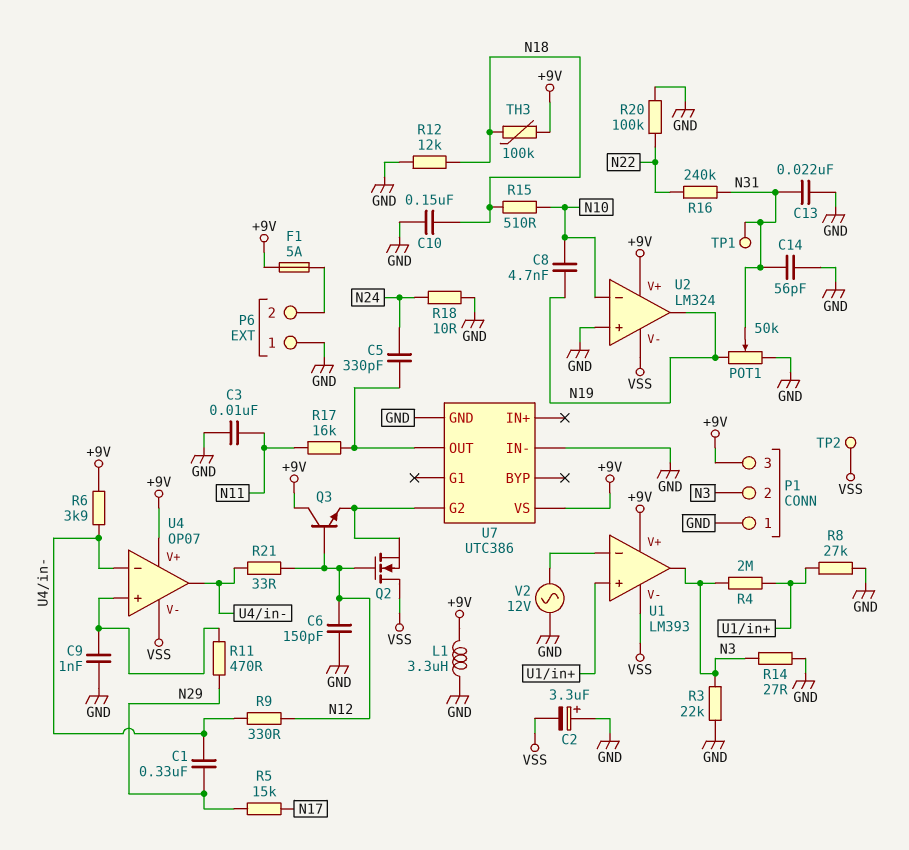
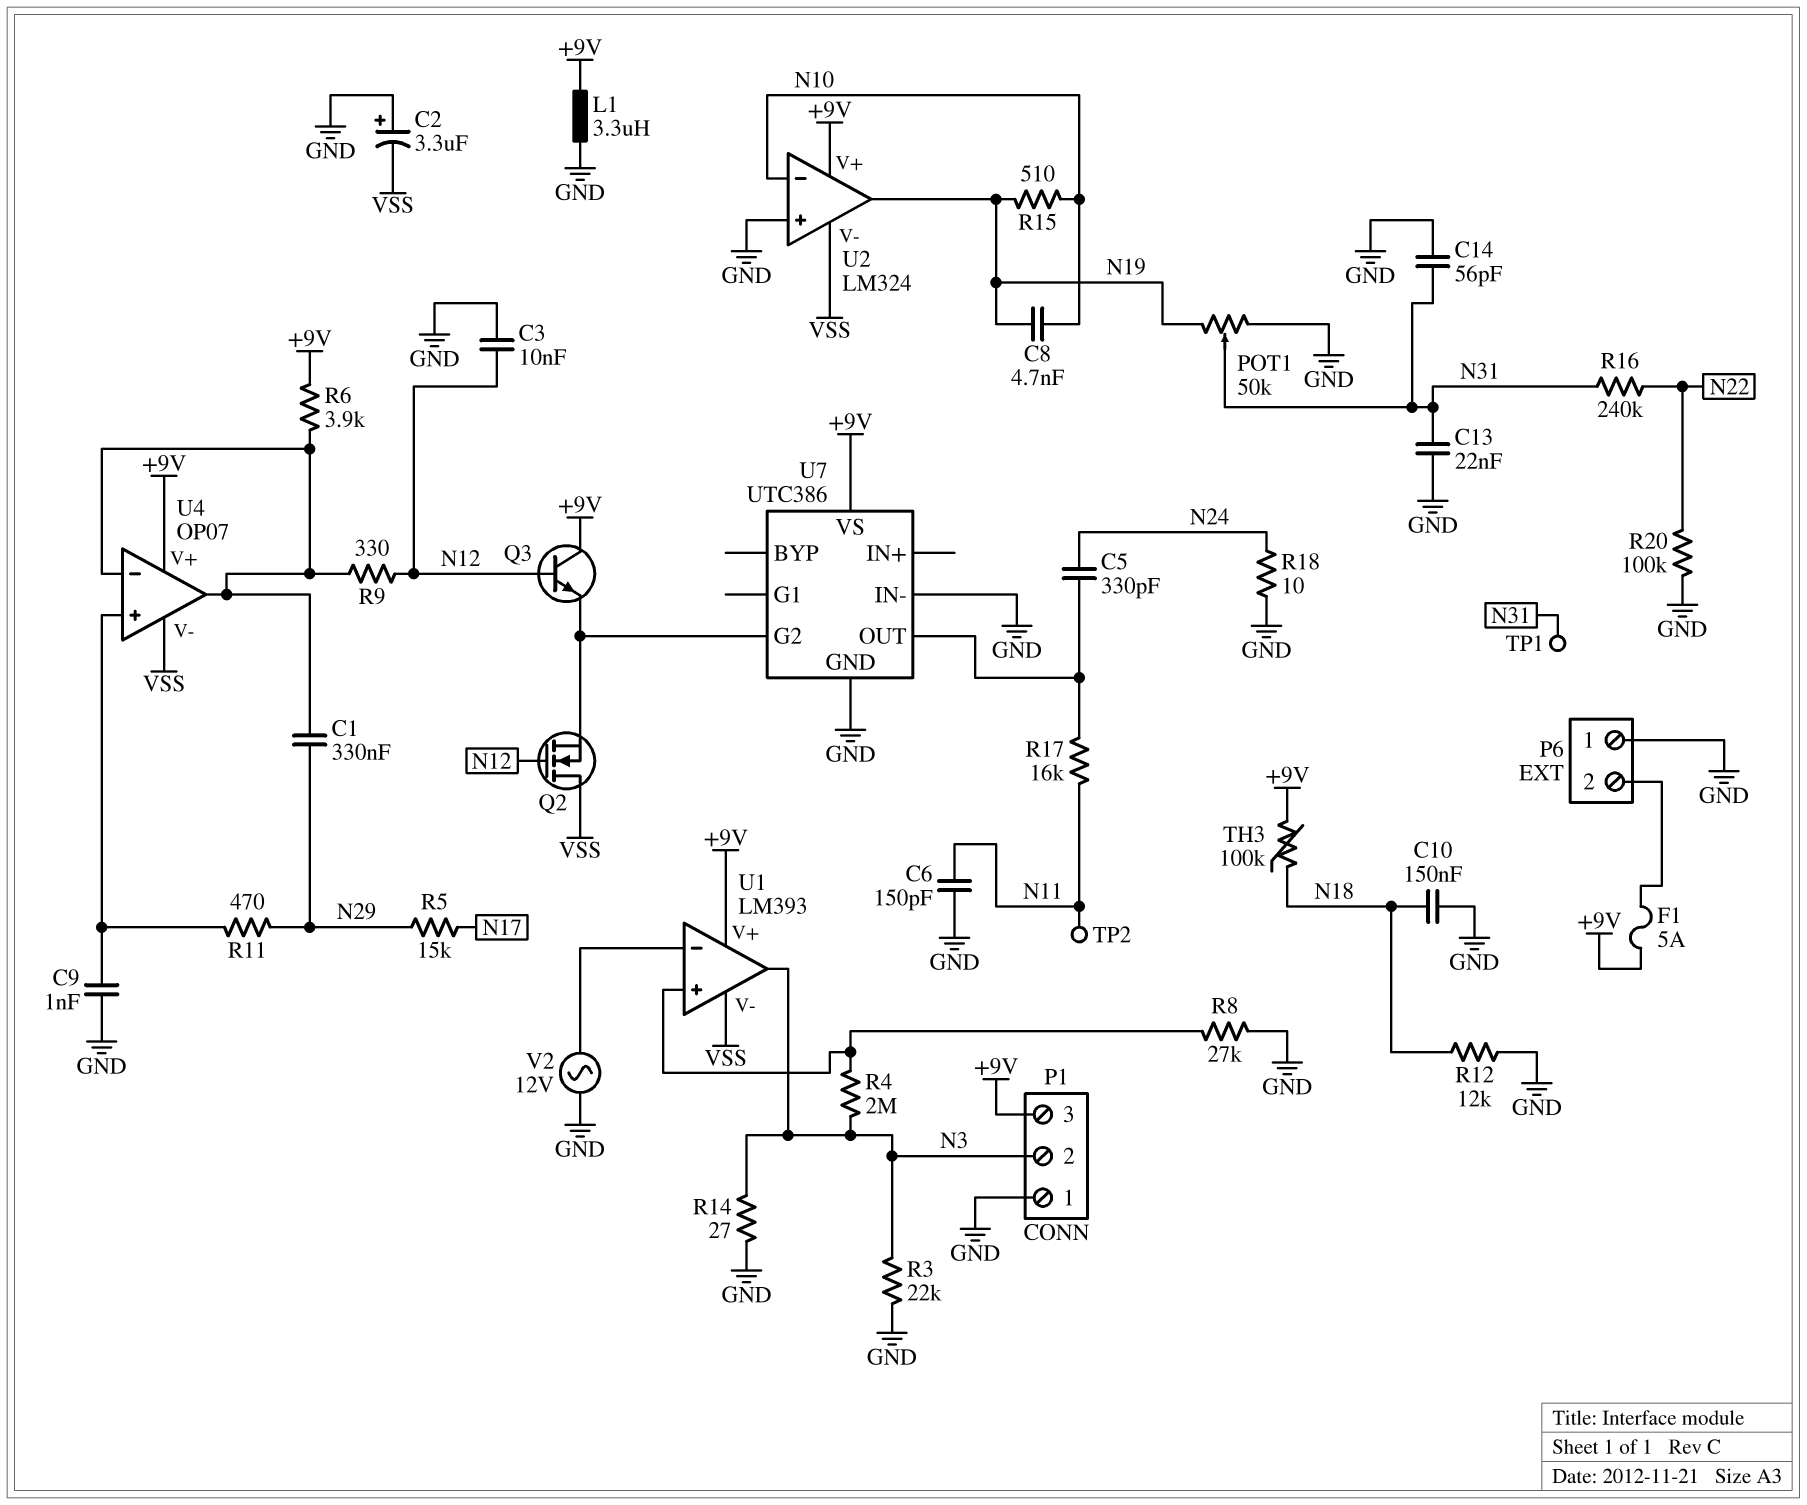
C3: 10nF (GND, N11) -> 10nF (GND, N12)
C6: 150pF (GND, N12) -> 150pF (GND, N11)
R15: 510 (N10, N18) -> 510 (N10, N19)
R21: 33 (N12, U4/in-) -> none
TP2: test point (VSS) -> test point (N11)

